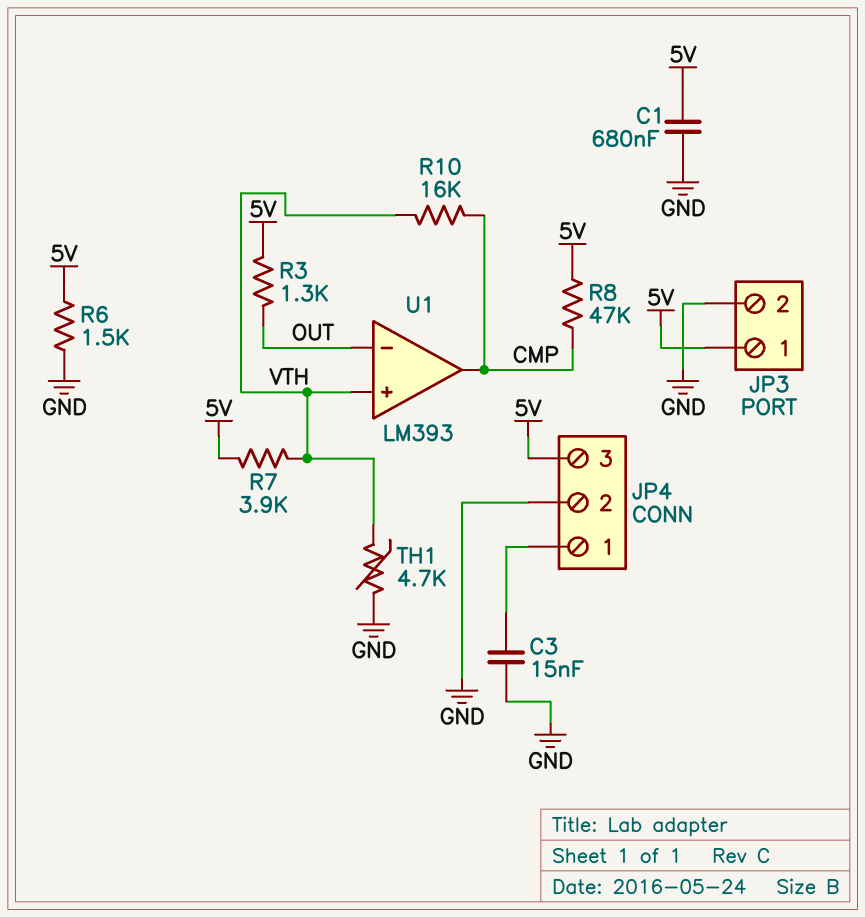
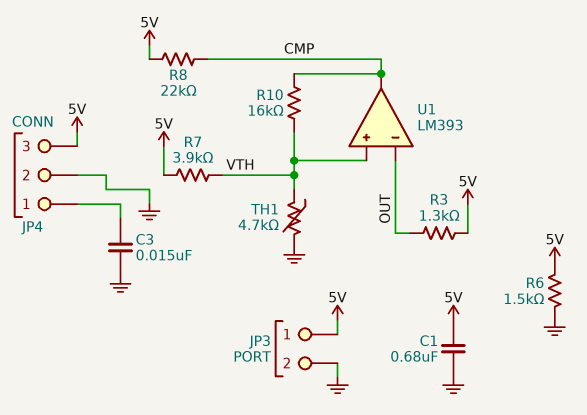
R8: 47k (5V, CMP) -> 22k (5V, CMP)

